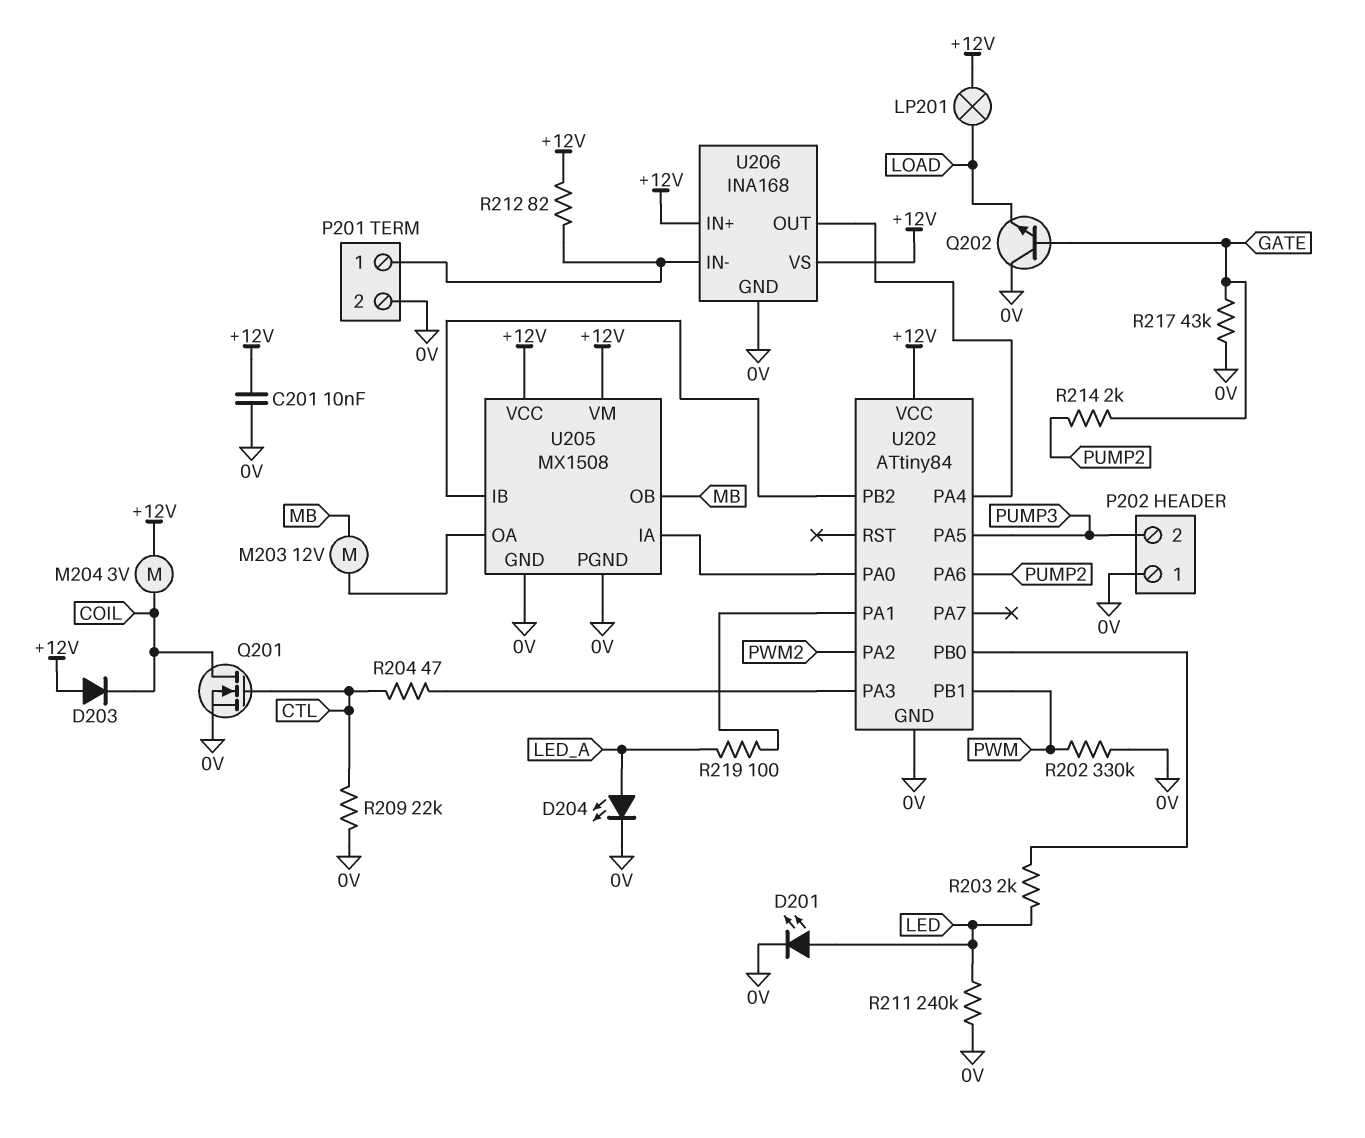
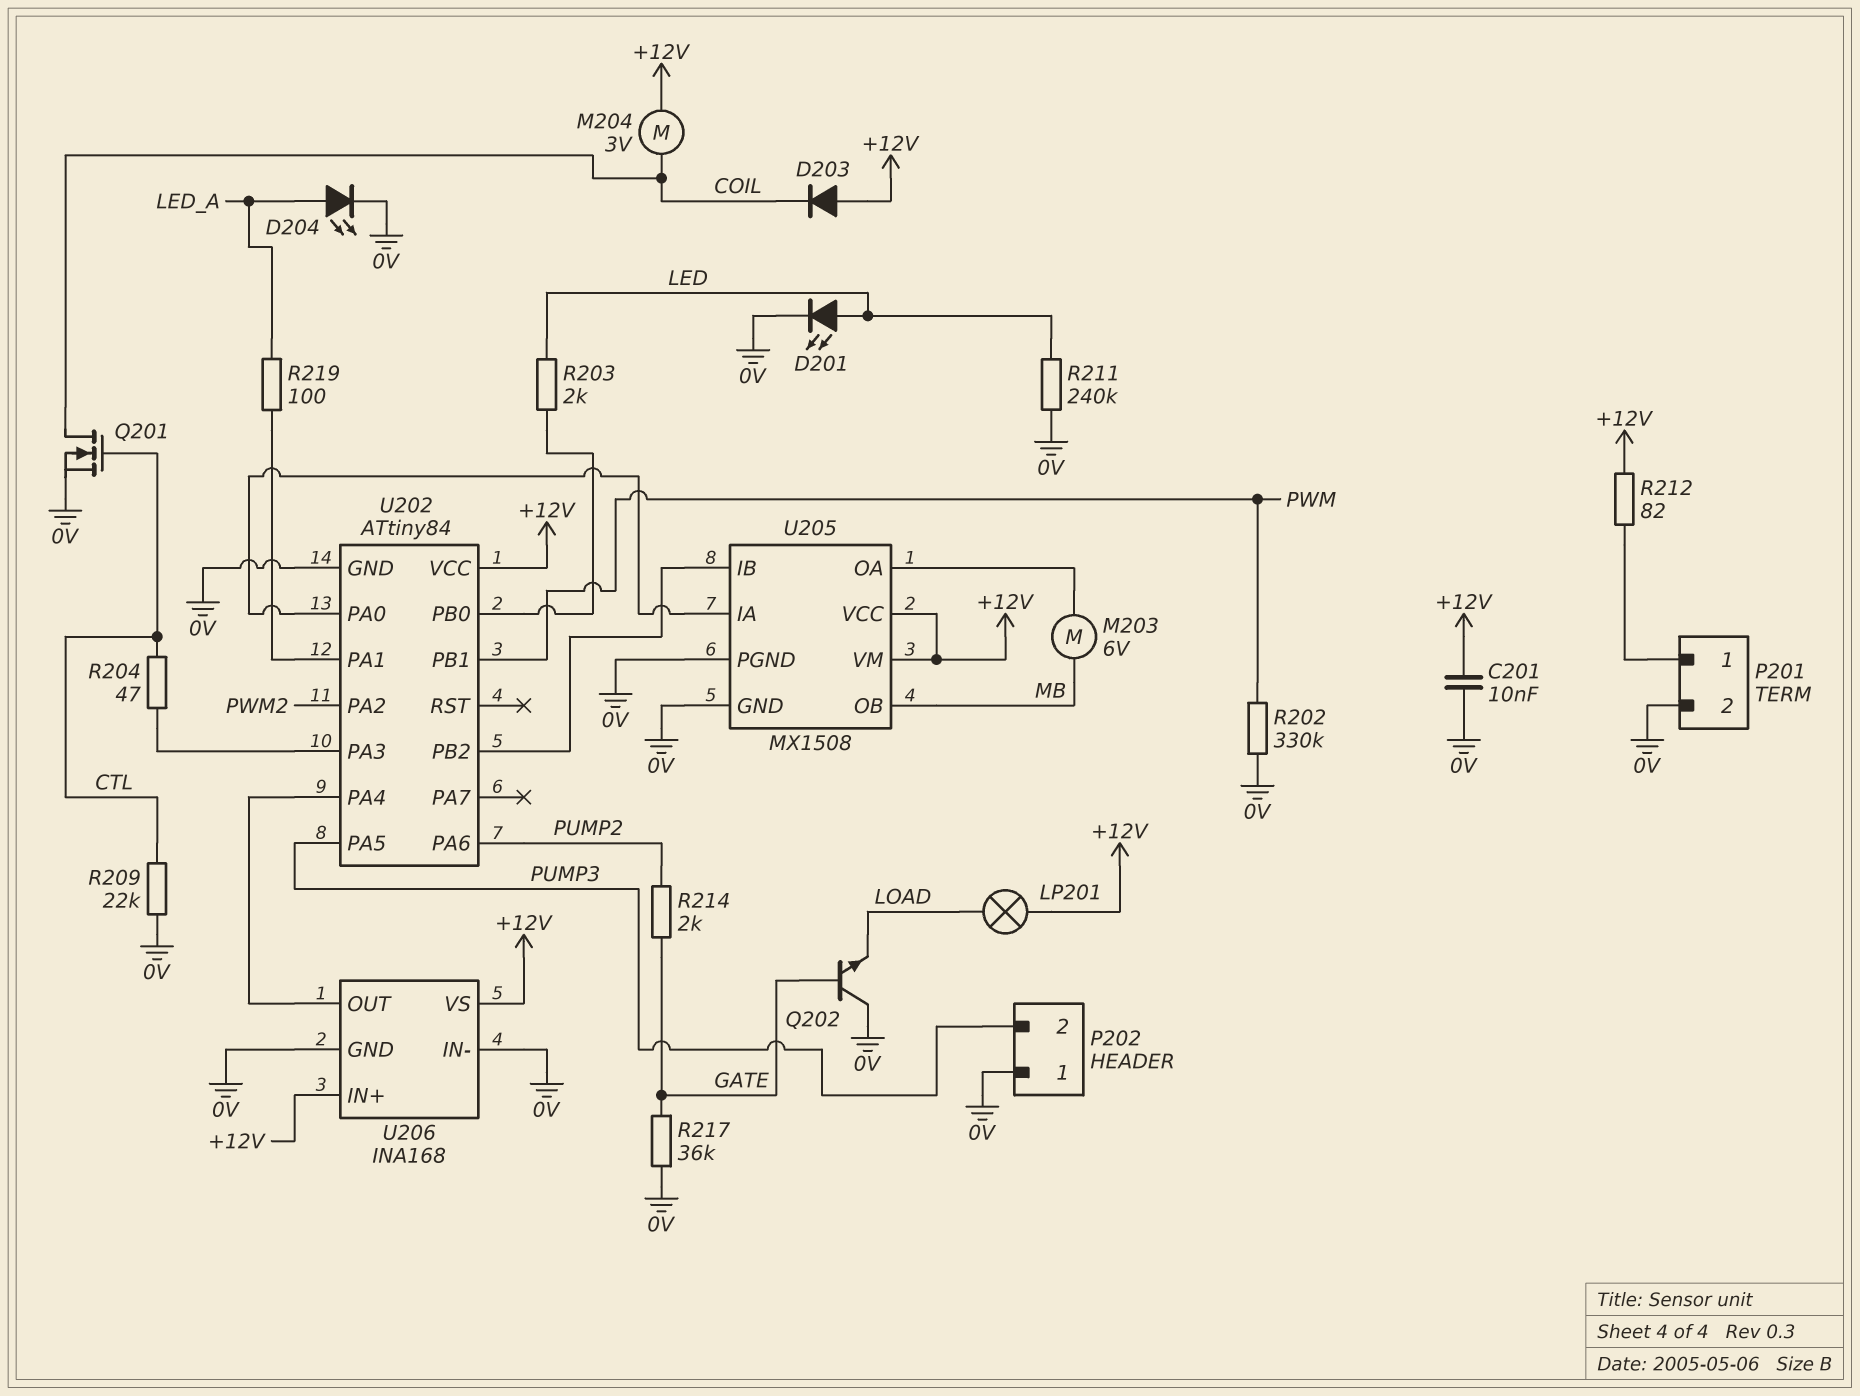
M203: motor 12V (MB, U205/OA) -> motor 6V (MB, U205/OA)
R217: 43k (0V, GATE) -> 36k (0V, GATE)
U206 pin IN-: P201/1 -> 0V

